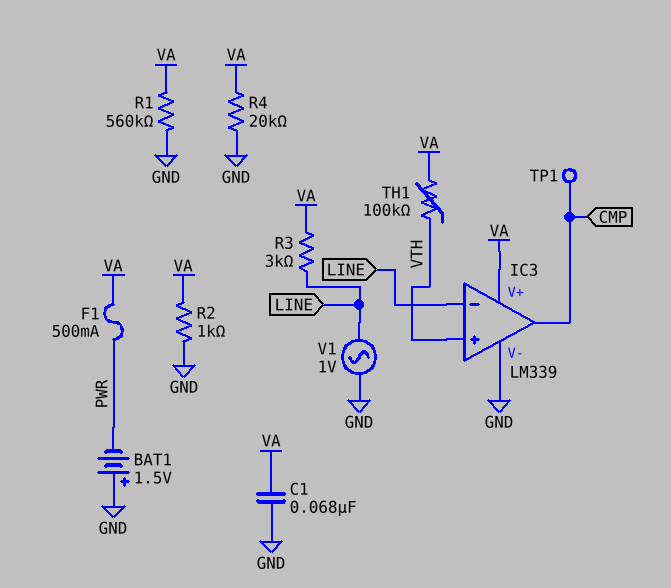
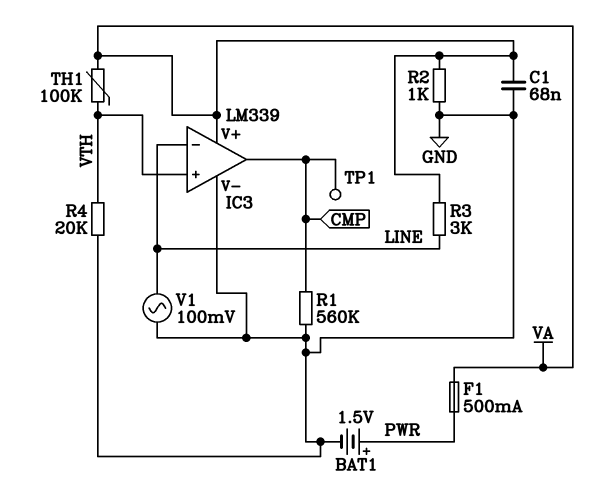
BAT1: 1.5V (plus GND, minus PWR) -> 1.5V (plus PWR, minus GND)
R1: 560k (GND, VA) -> 560k (CMP, GND)
R4: 20k (GND, VA) -> 20k (GND, VTH)
V1: AC 1V (GND, LINE) -> AC 100mV (GND, LINE)

